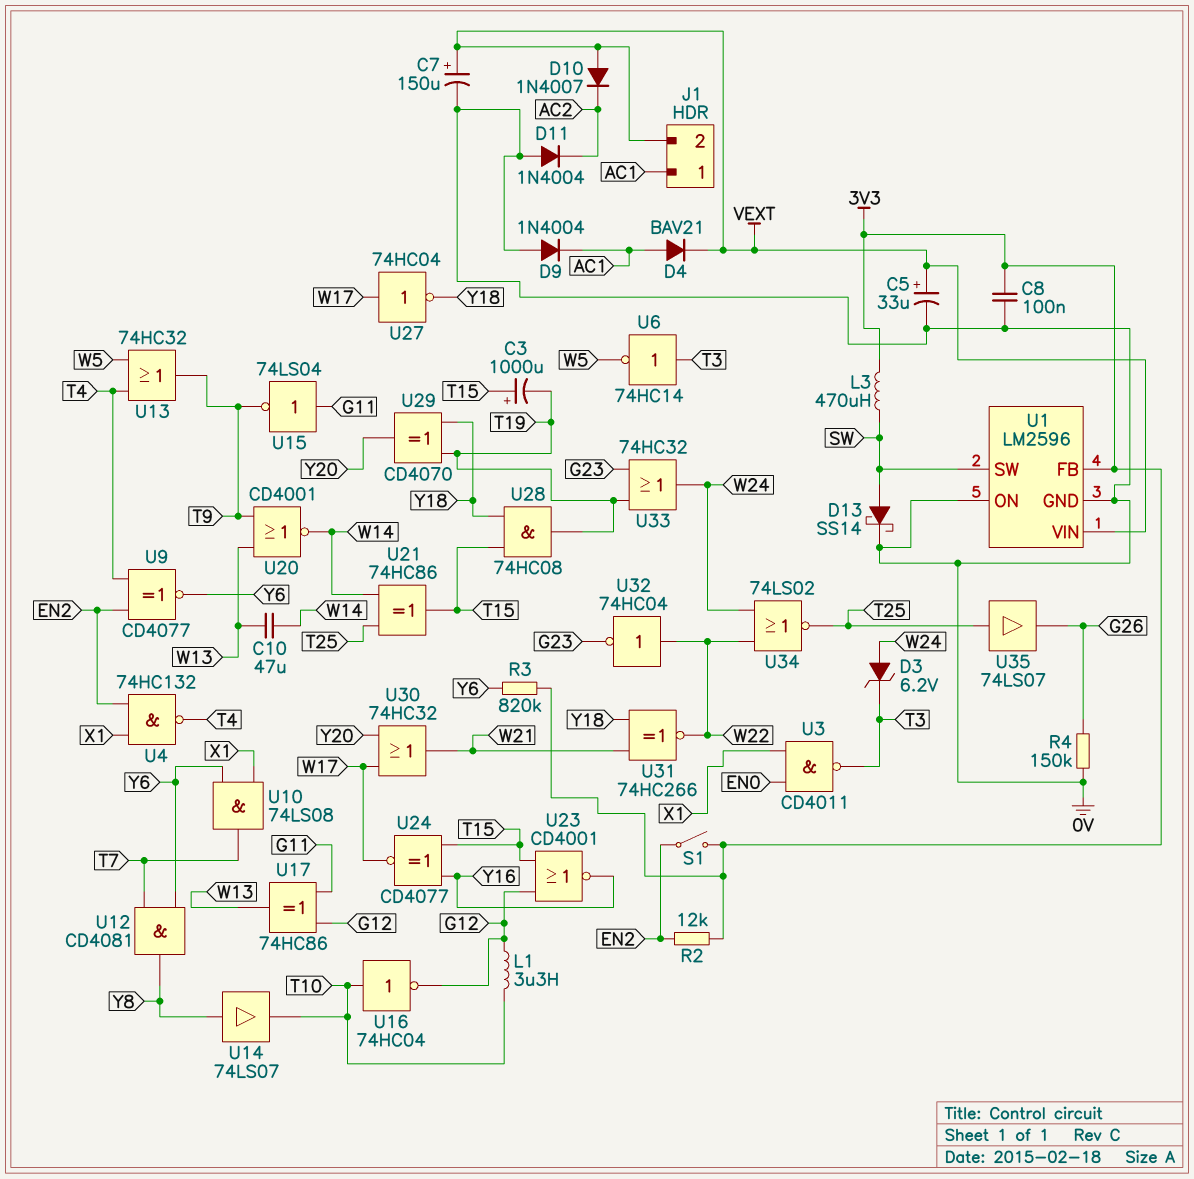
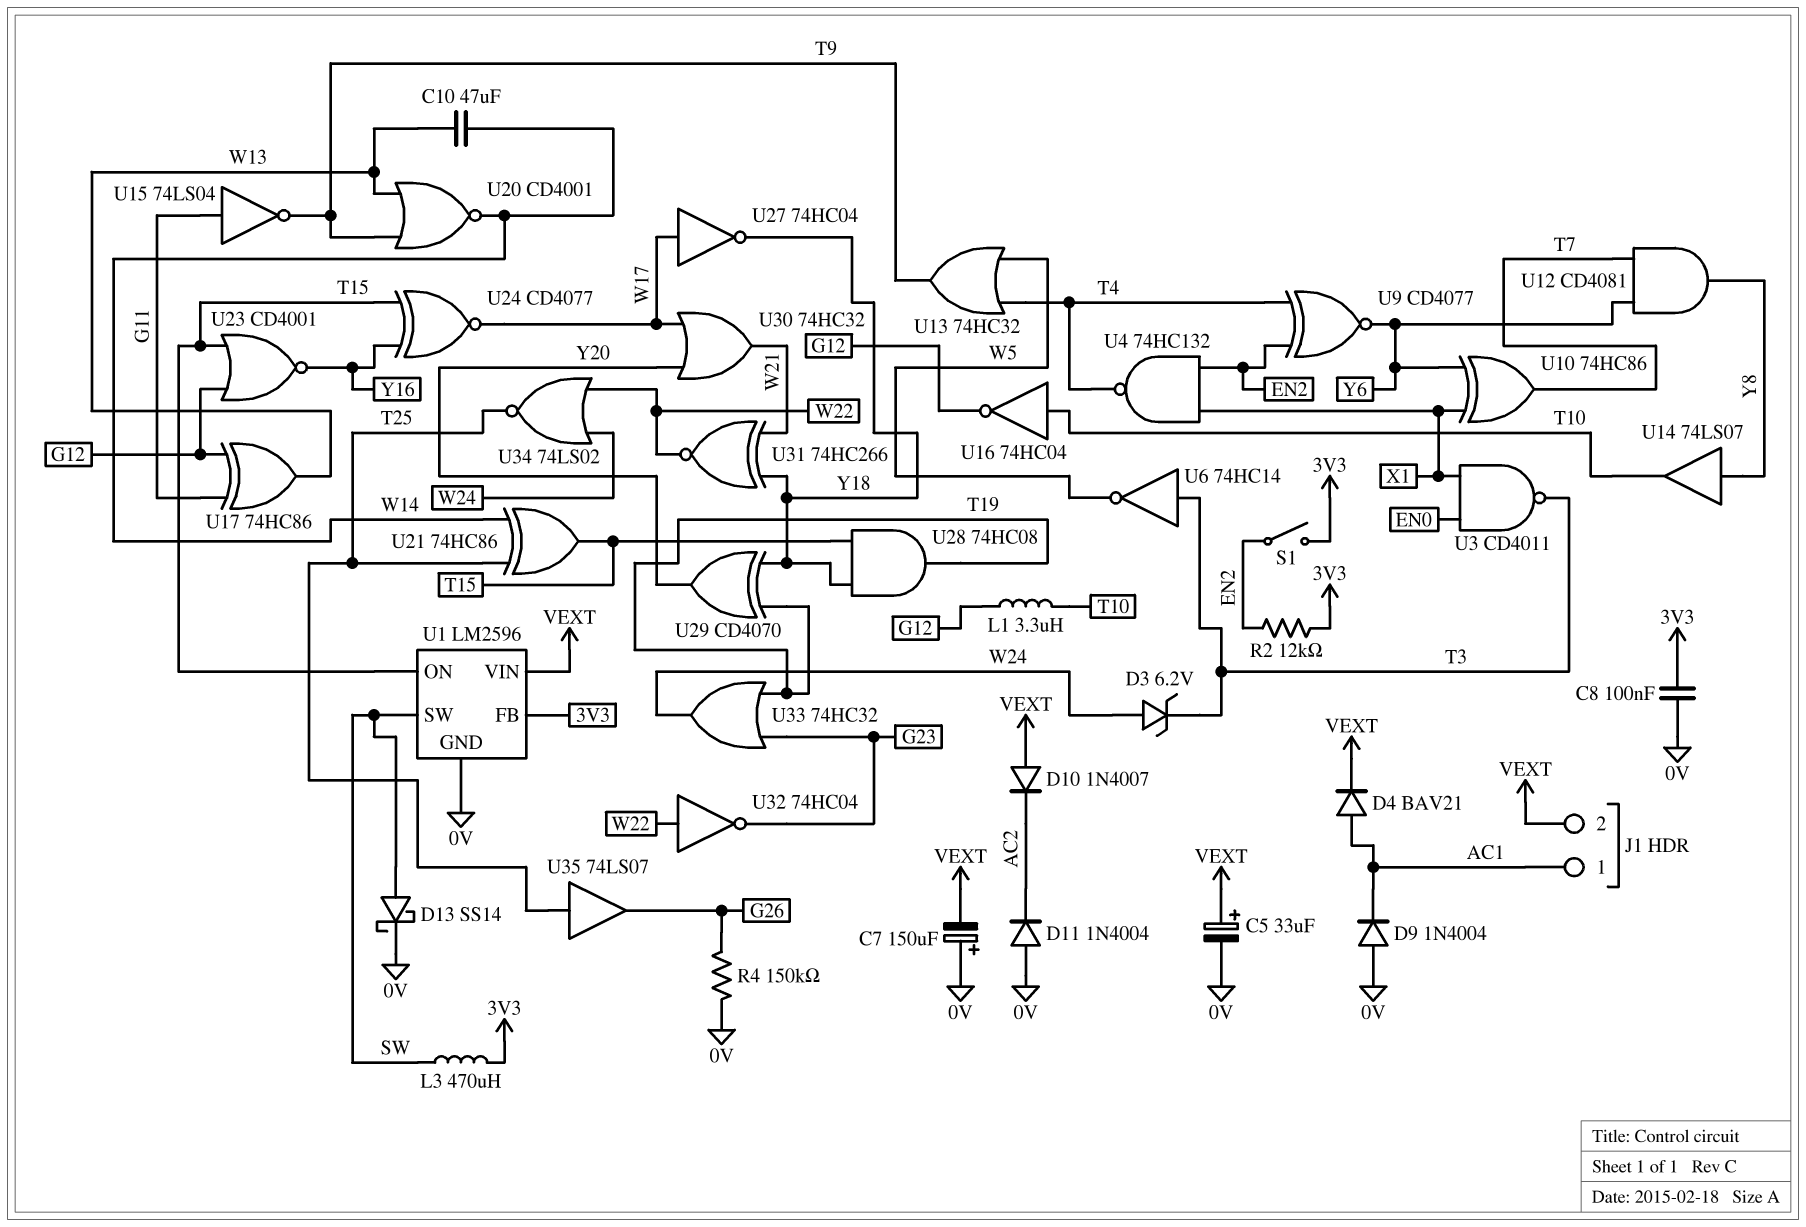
C3: 1000uF (plus T15, minus T19) -> none
C7: 150uF (plus VEXT, minus 0V) -> 150uF (plus 0V, minus VEXT)
R3: 820k (3V3, Y6) -> none
U1 pin ON: 0V -> T15
U10: AND 74LS08 (in X1, in Y6, out T7) -> XOR 74HC86 (in X1, in Y6, out T7)

